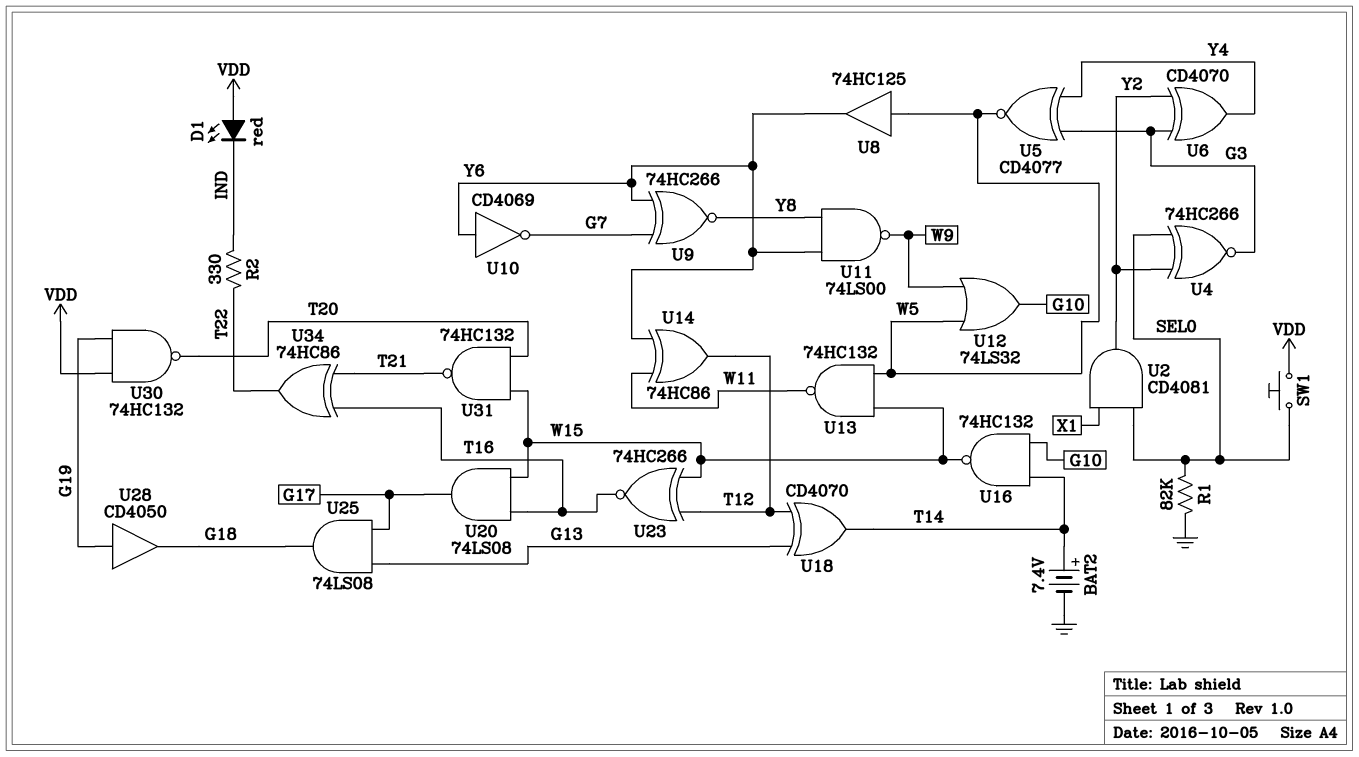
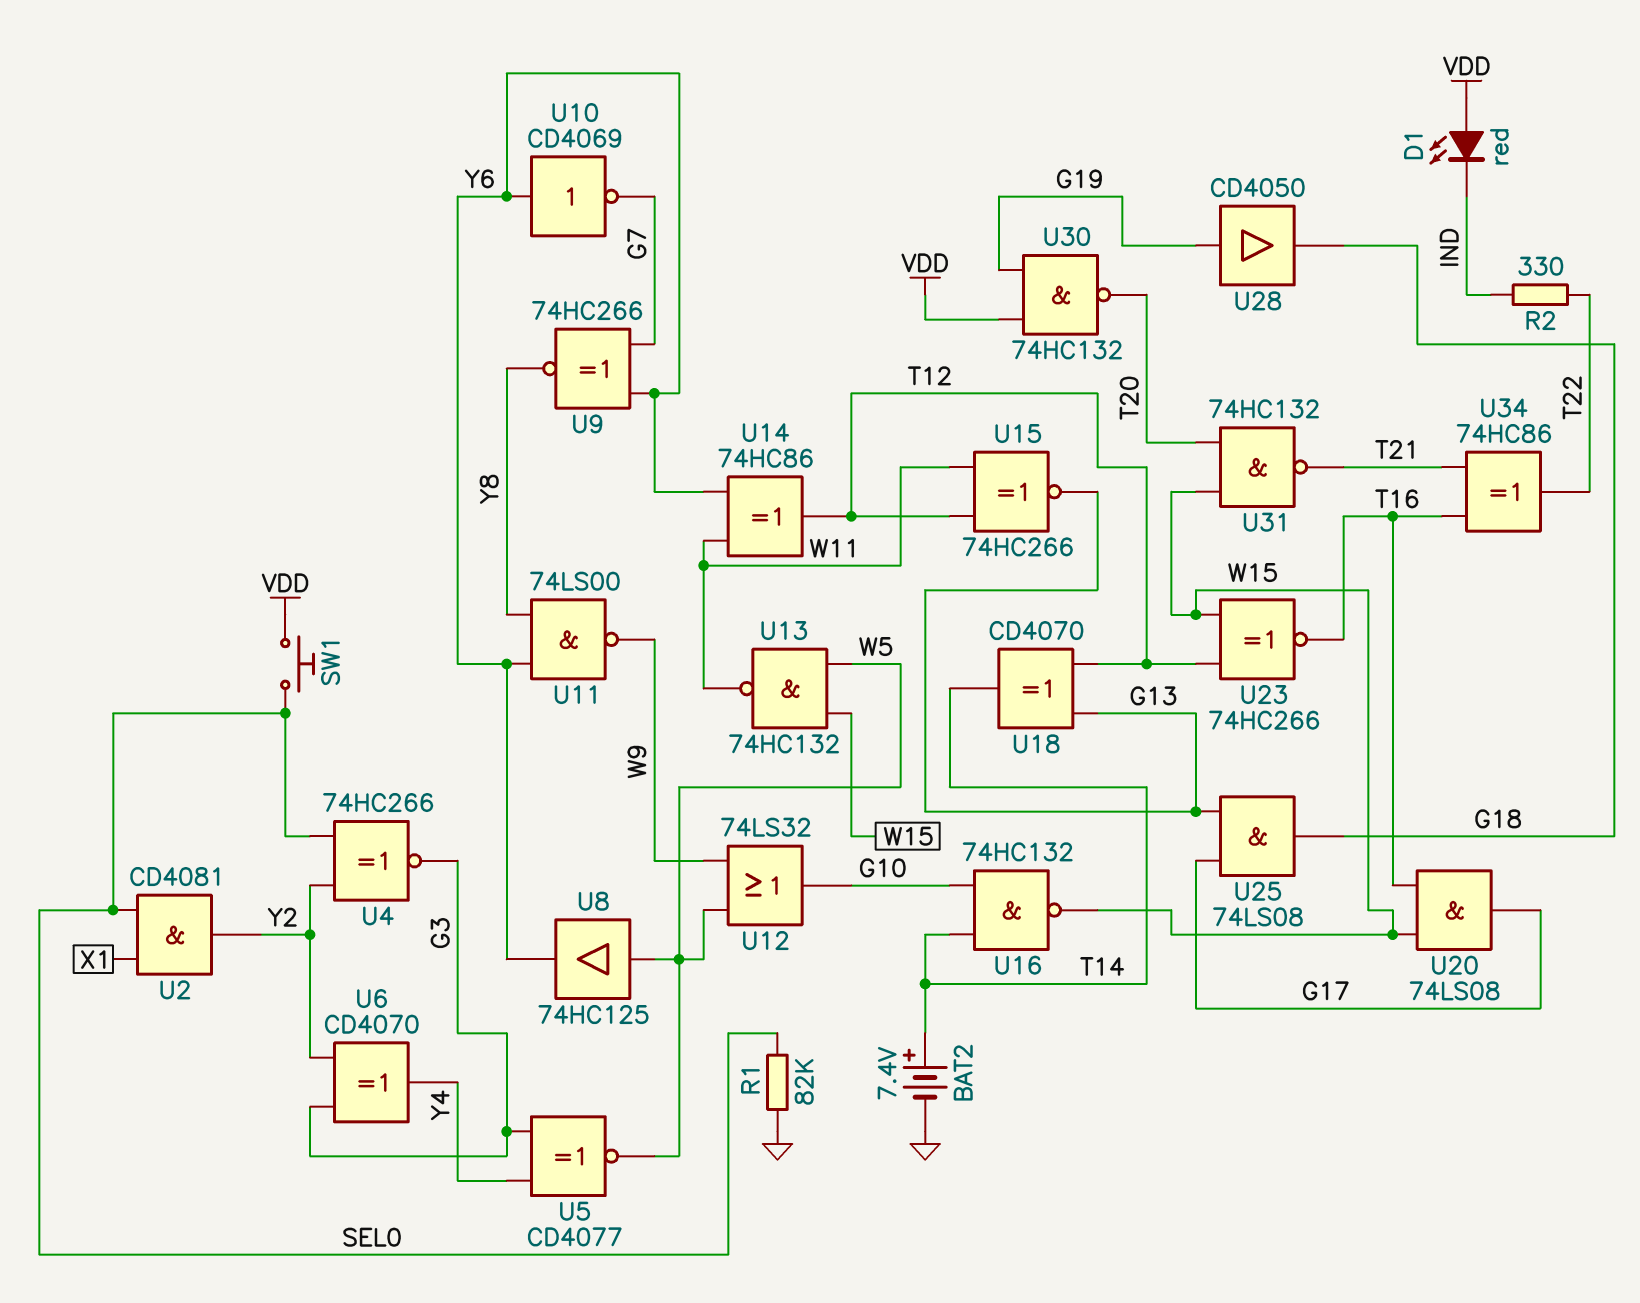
U15: none -> XNOR 74HC266 (in T12, in W11, out G13)

